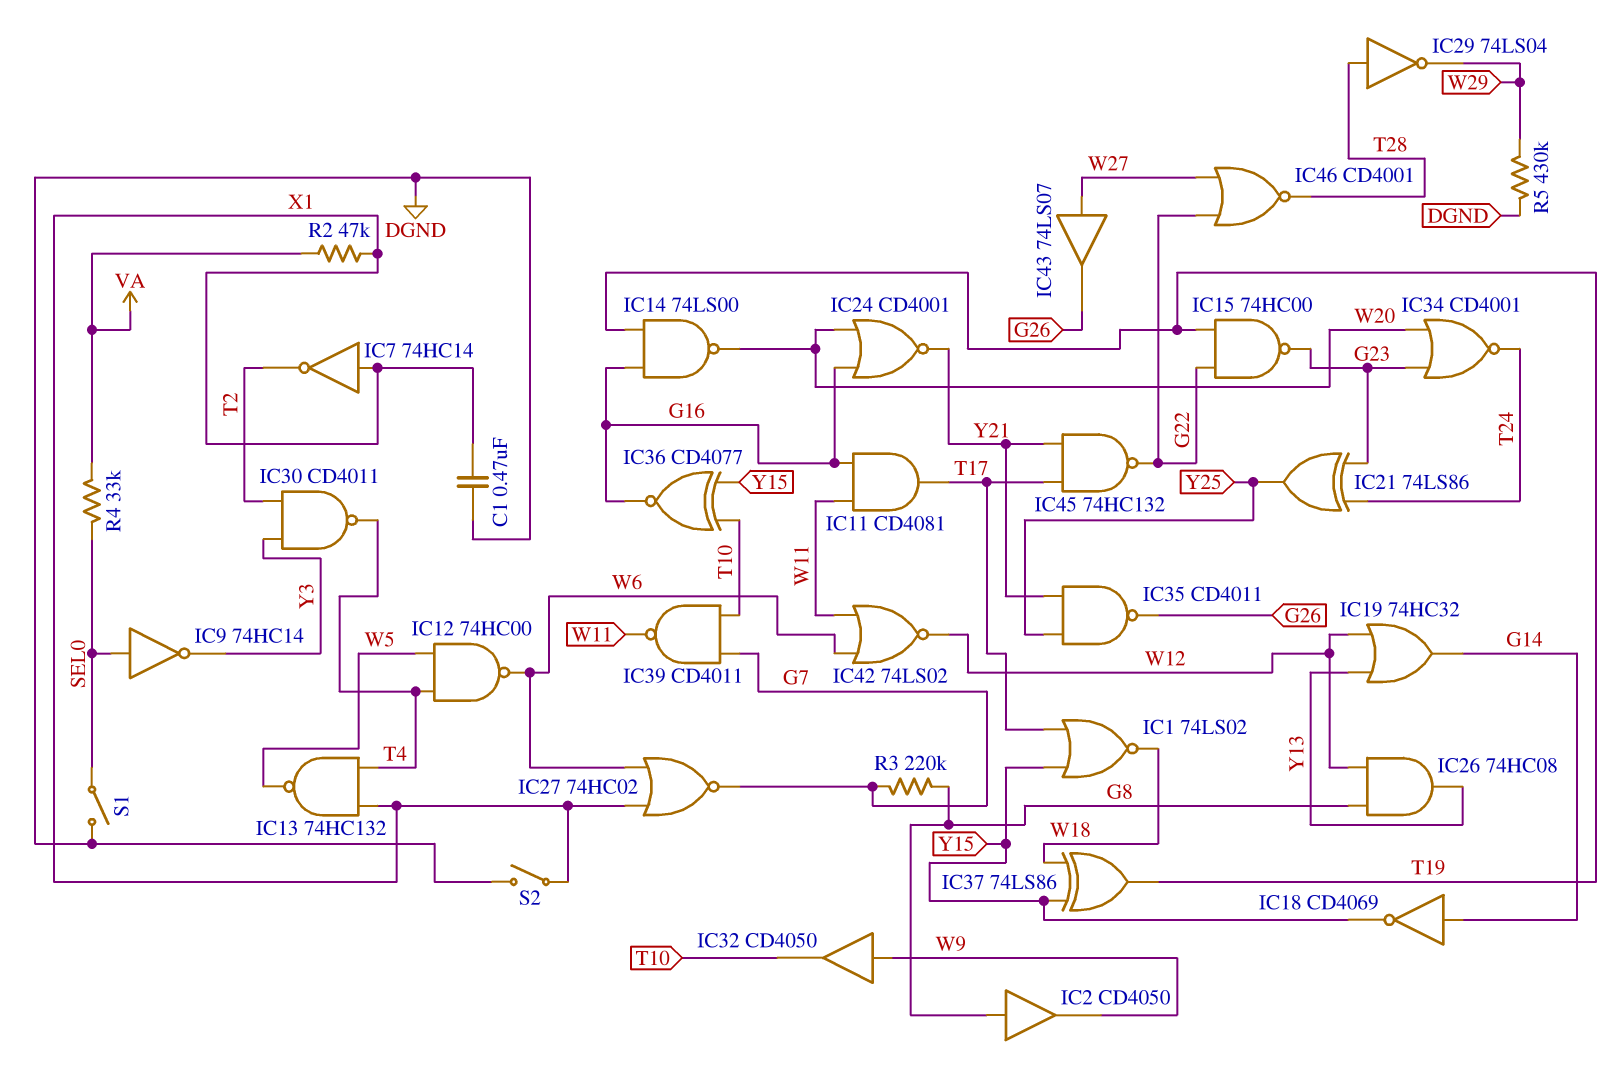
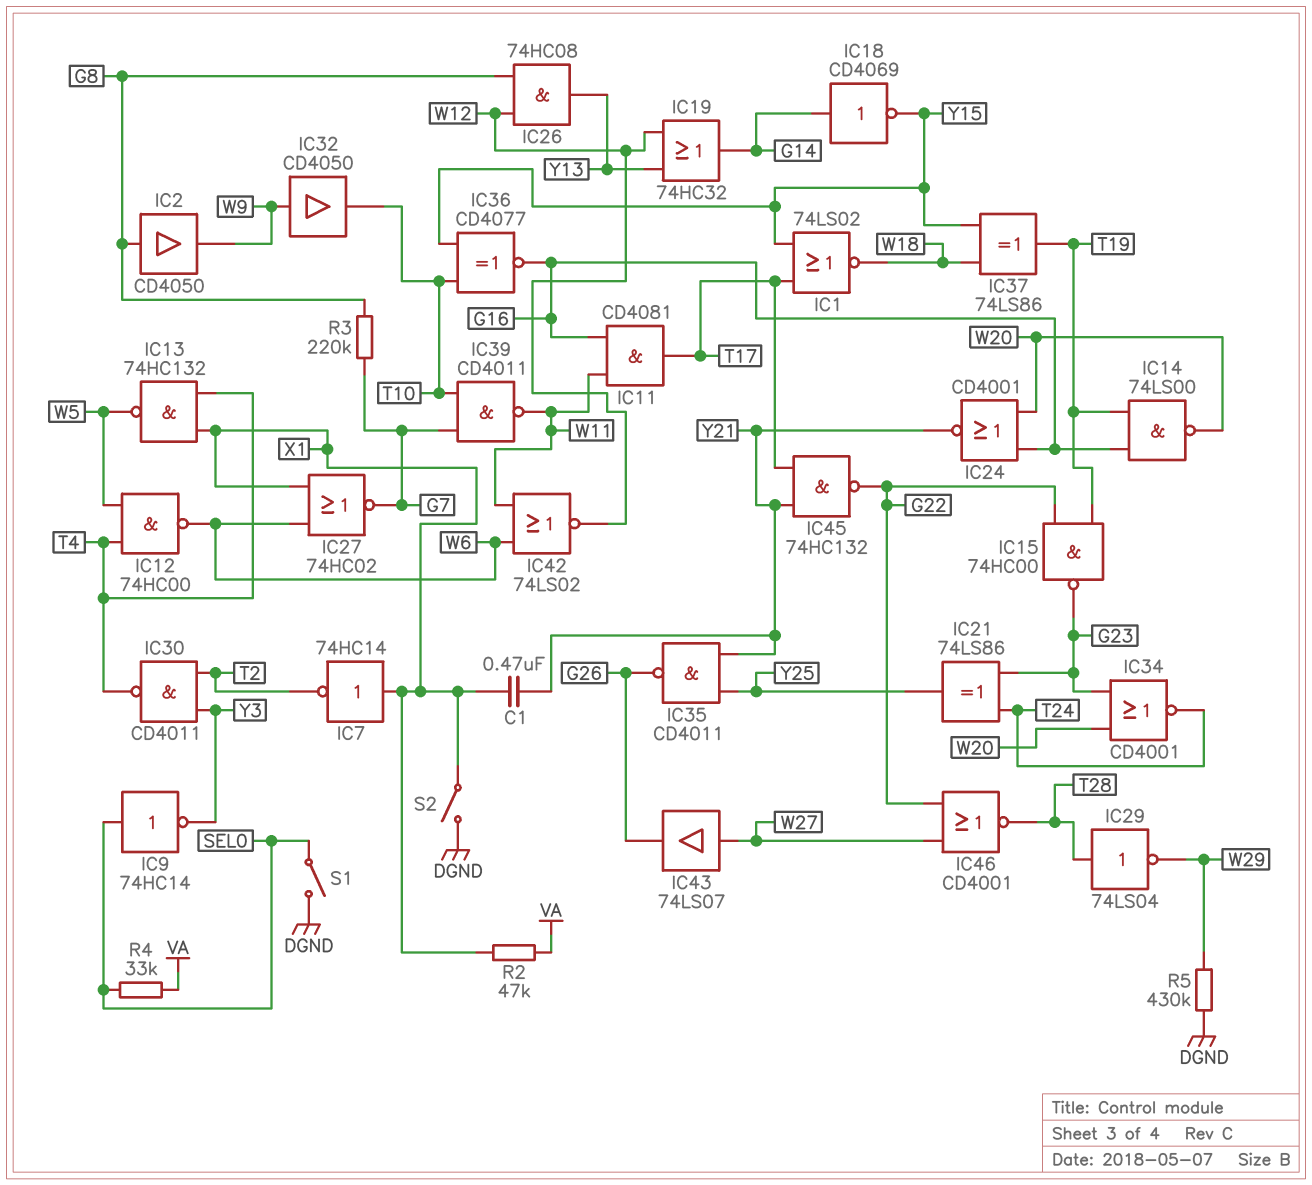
C1: 470nF (DGND, X1) -> 470nF (X1, Y21)

